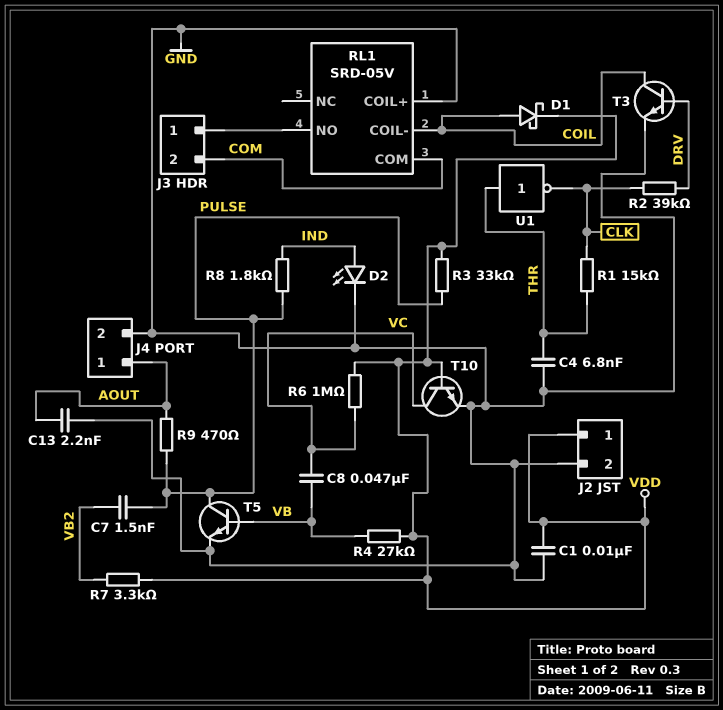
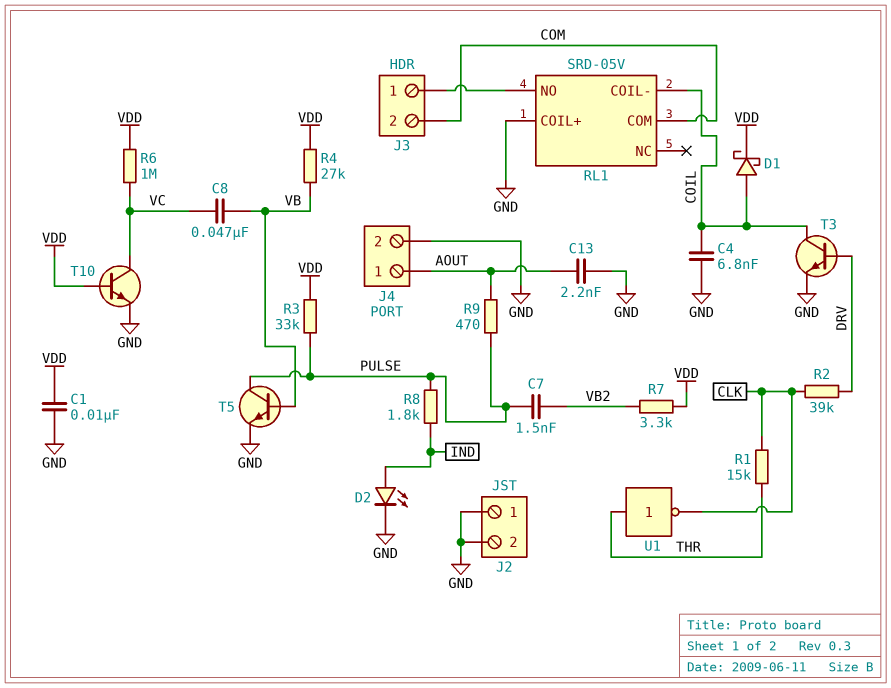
C4: 6.8nF (GND, THR) -> 6.8nF (COIL, GND)
J2 pin 1: VDD -> GND

